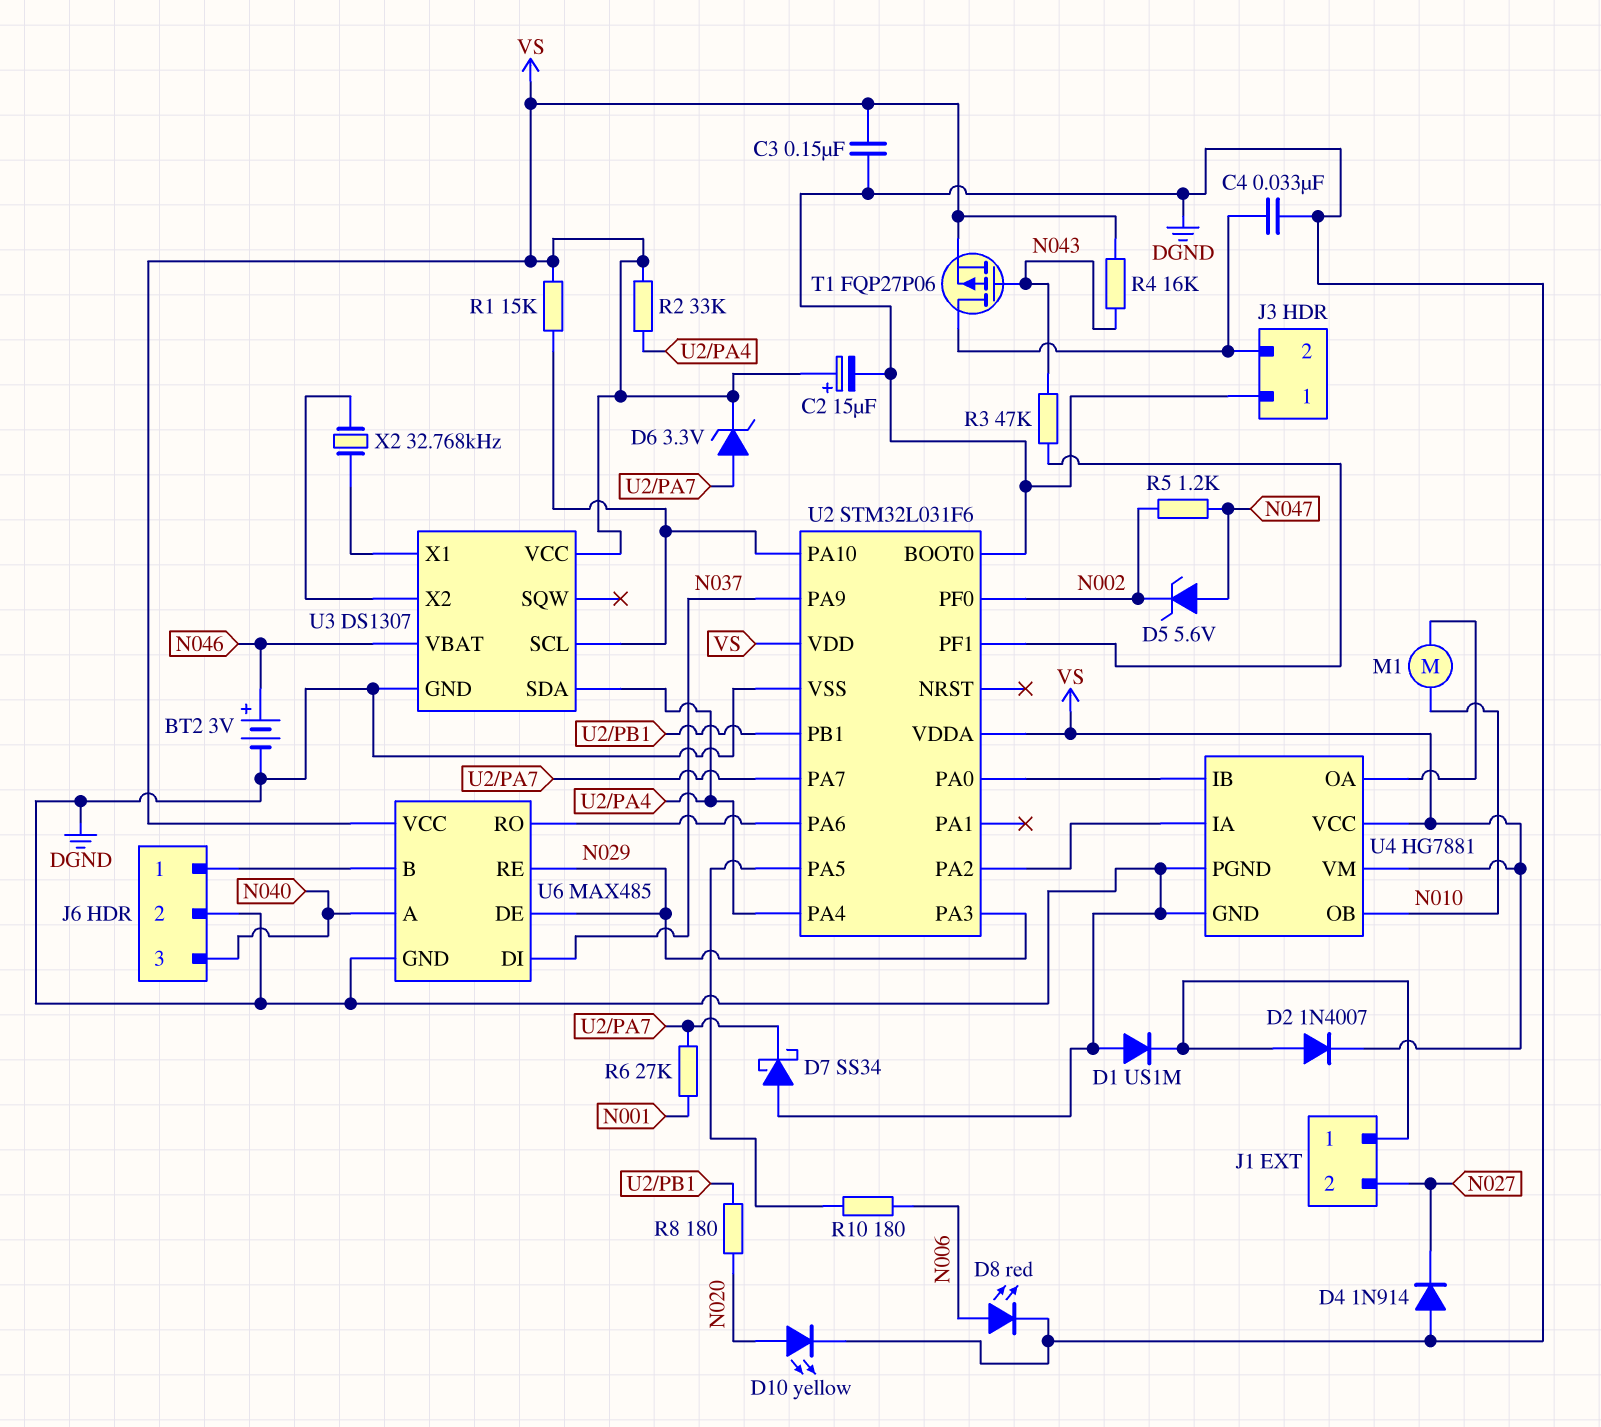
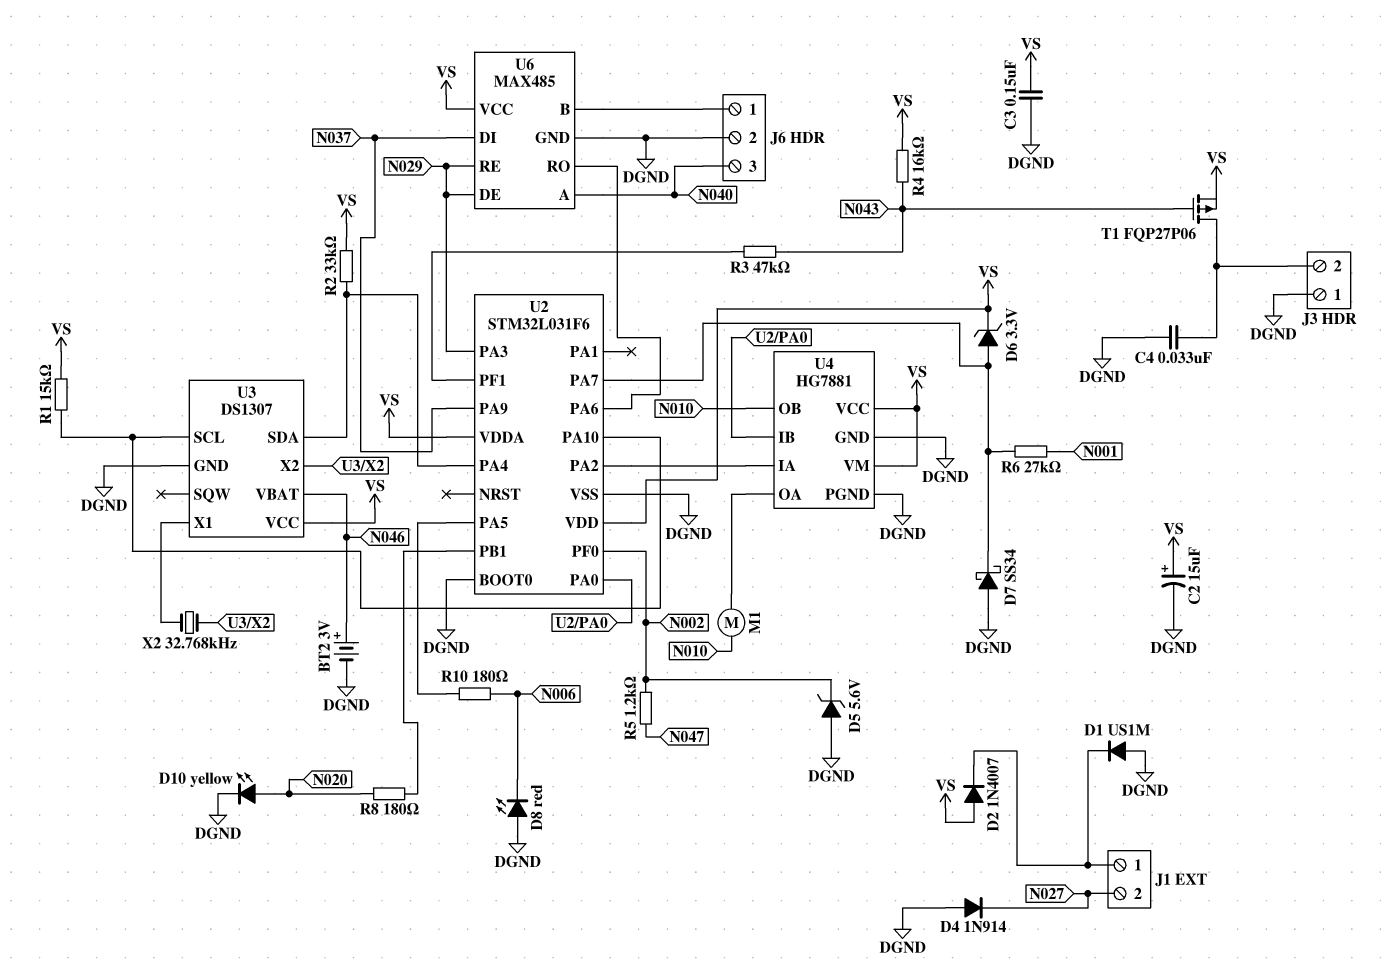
D2: diode 1N4007 (A J1/1, K VS) -> diode 1N4007 (A VS, K J1/1)
D5: zener 5.6V (A N047, K N002) -> zener 5.6V (A DGND, K N002)
D8: LED red (A N006, K DGND) -> LED red (A DGND, K N006)

